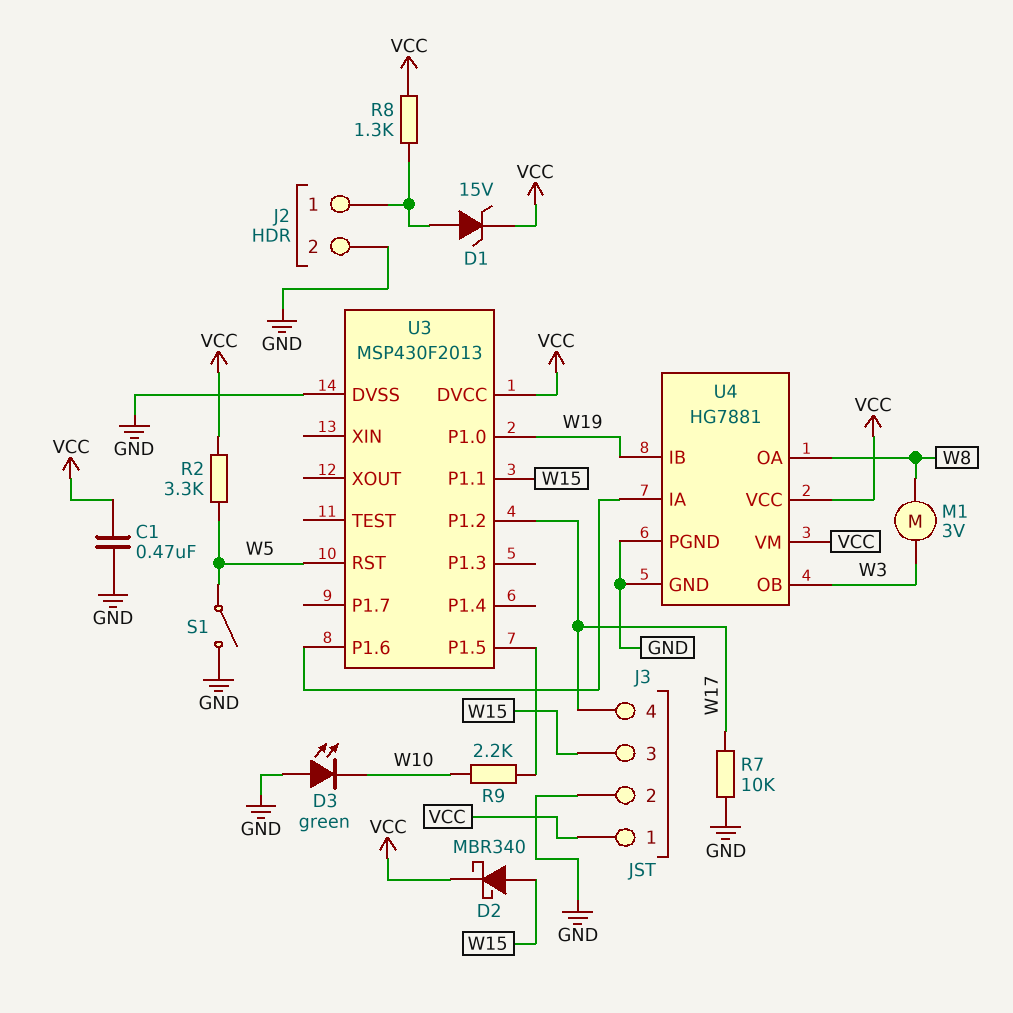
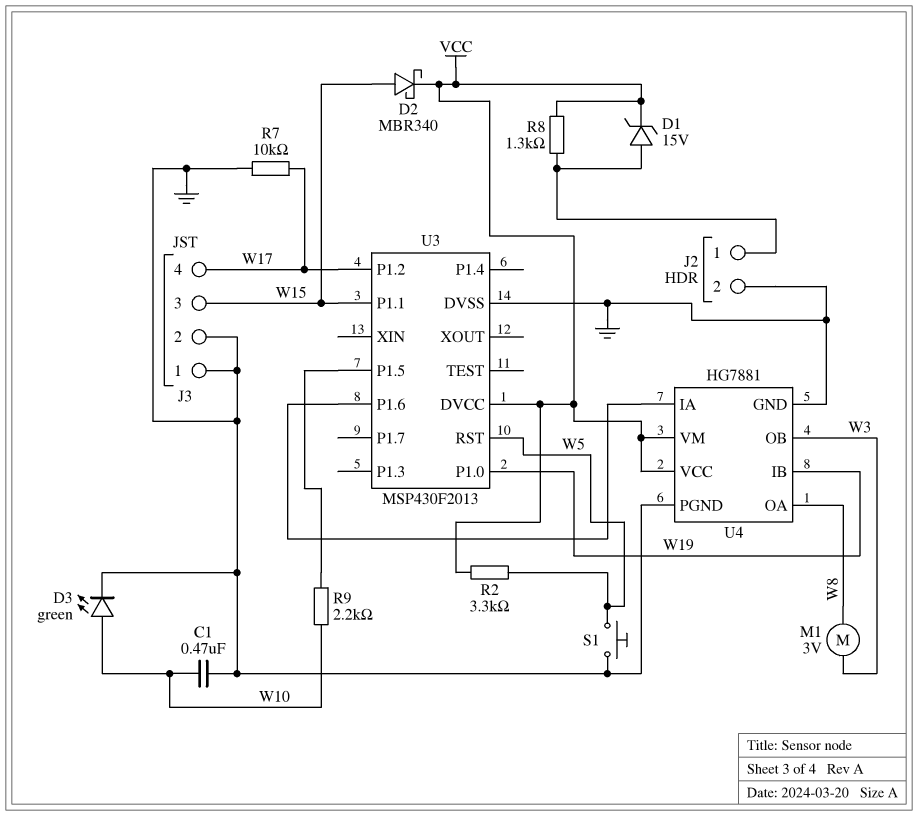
C1: 470nF (GND, VCC) -> 470nF (GND, W10)
D3: LED green (A GND, K W10) -> LED green (A W10, K GND)
J3 pin 1: VCC -> GND
S1: switch (GND, W5) -> button (GND, W5)

